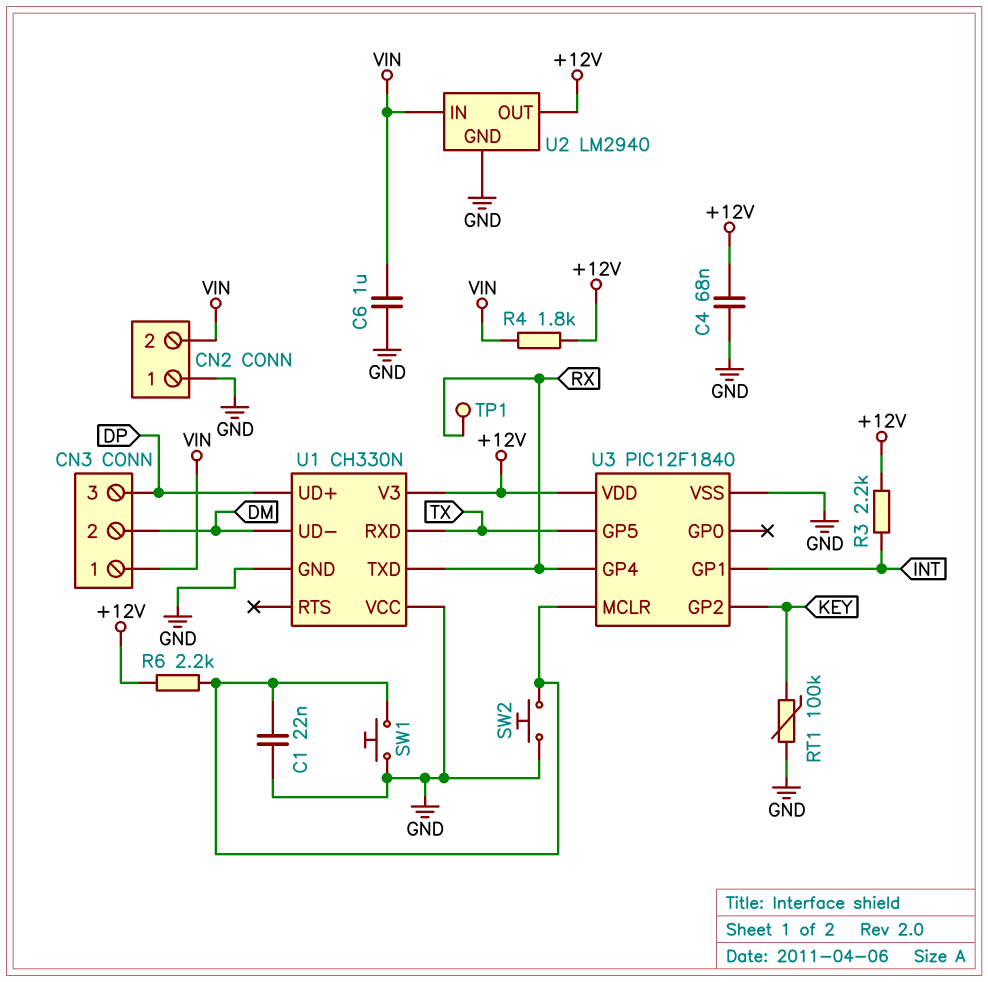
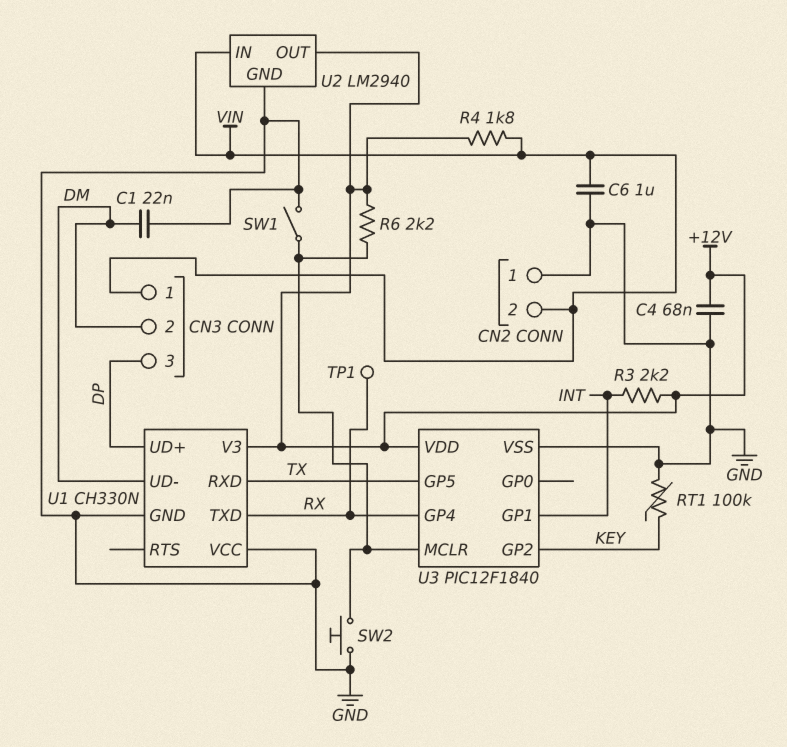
C1: 22nF (GND, U3/MCLR) -> 22nF (DM, GND)
SW1: button (GND, U3/MCLR) -> switch (GND, U3/MCLR)

